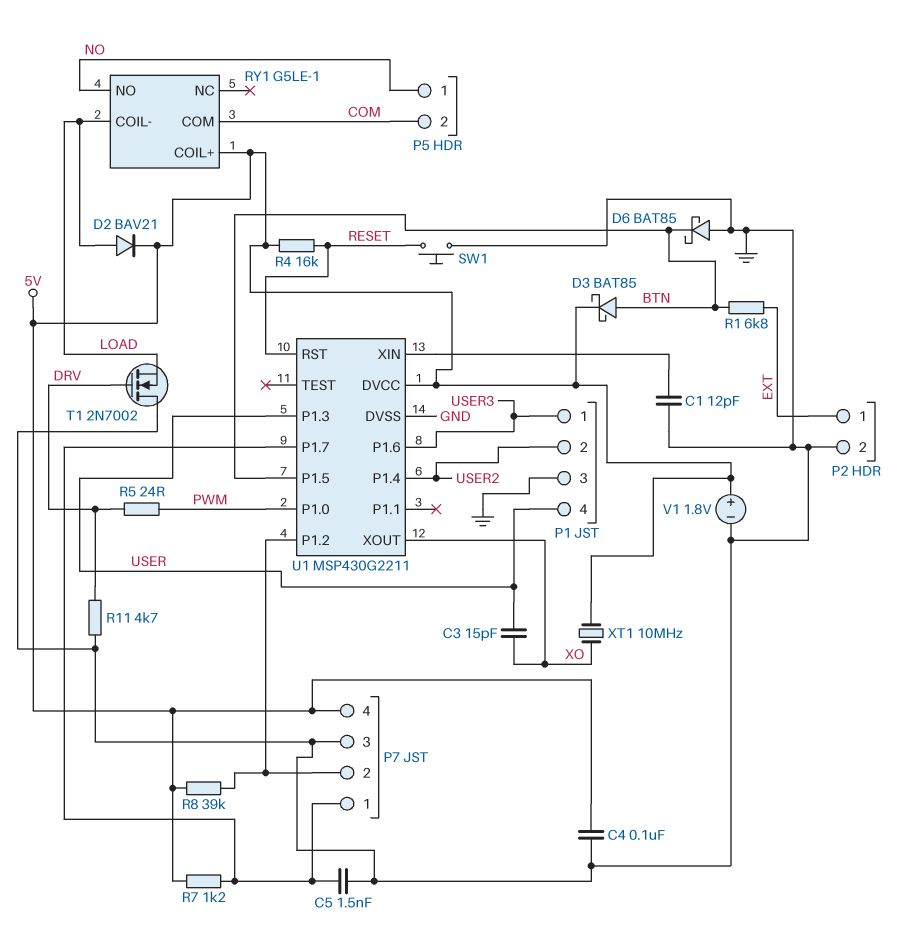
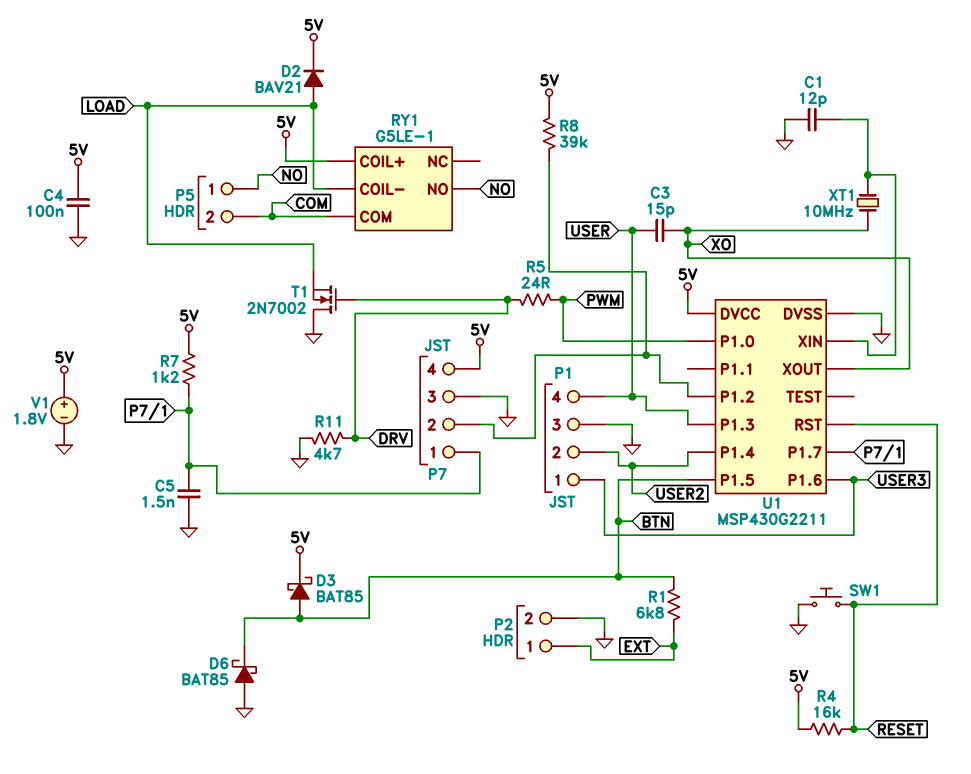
XT1: 10MHz (5V, XO) -> 10MHz (U1/XIN, XO)

